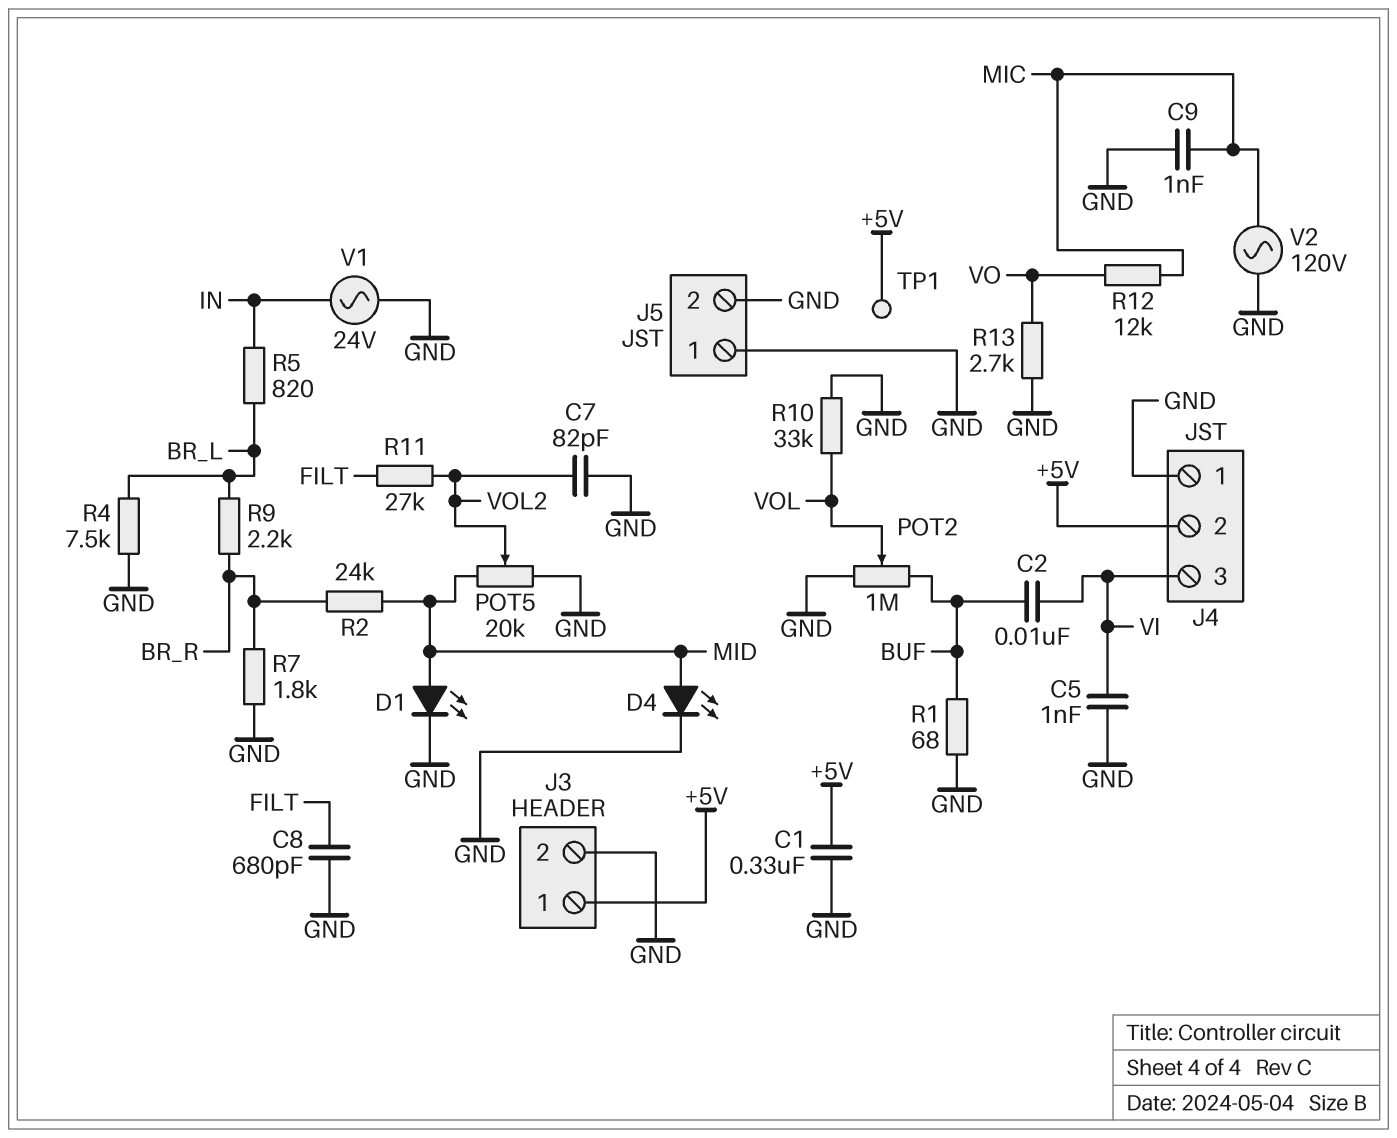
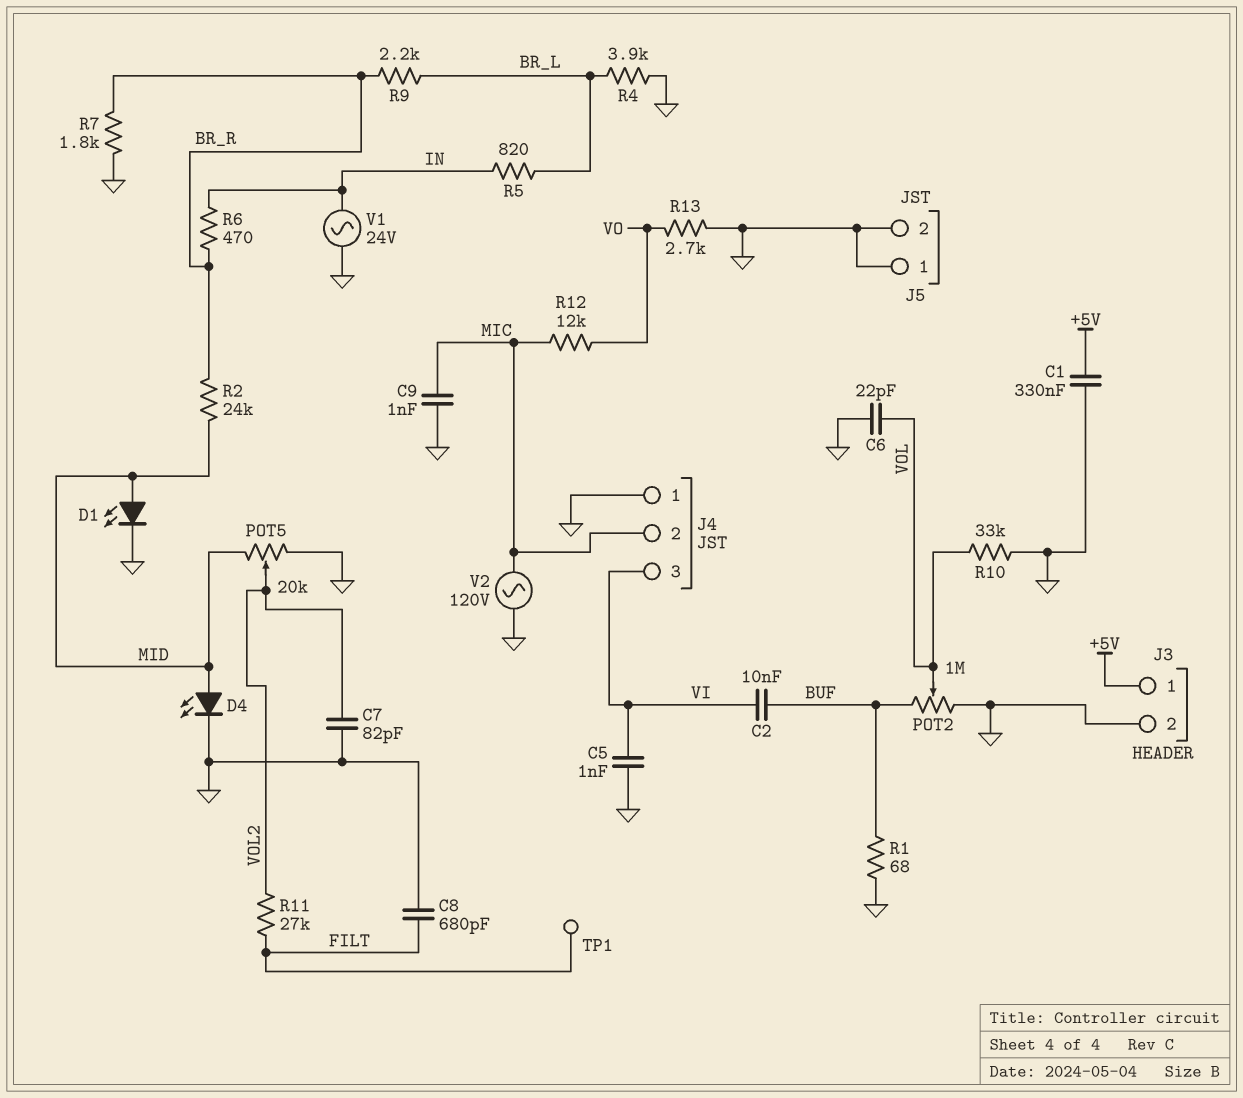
C6: none -> 22pF (GND, VOL)
J4 pin 2: +5V -> MIC
R4: 7.5k (BR_L, GND) -> 3.9k (BR_L, GND)
R6: none -> 470 (BR_R, IN)
TP1: test point (+5V) -> test point (FILT)

